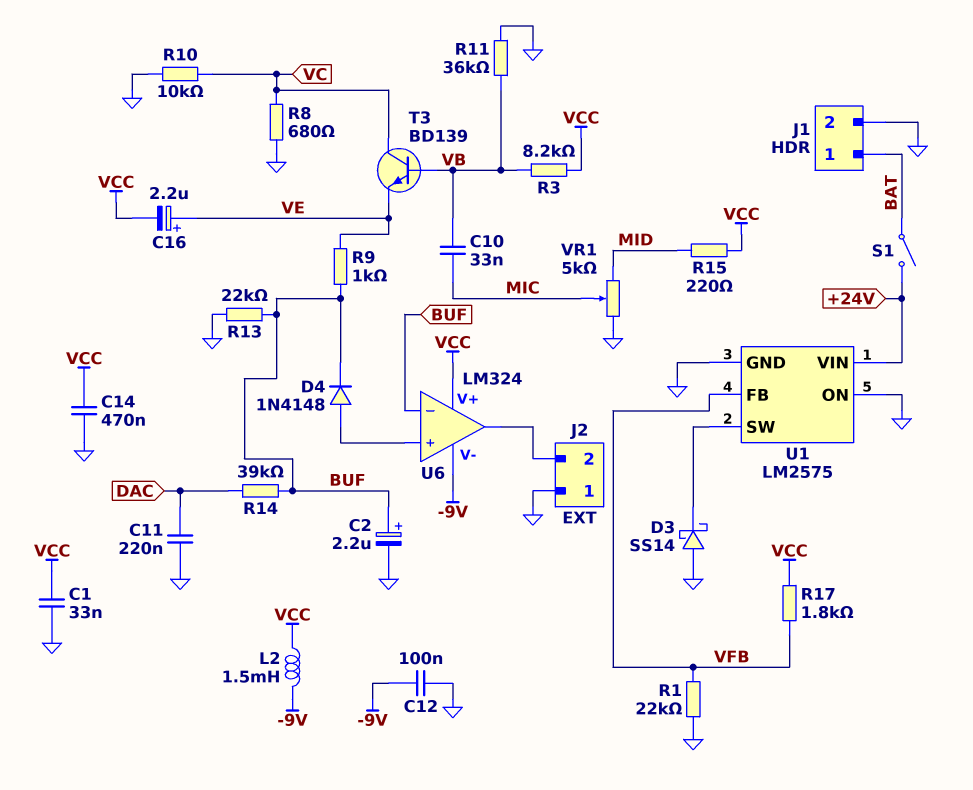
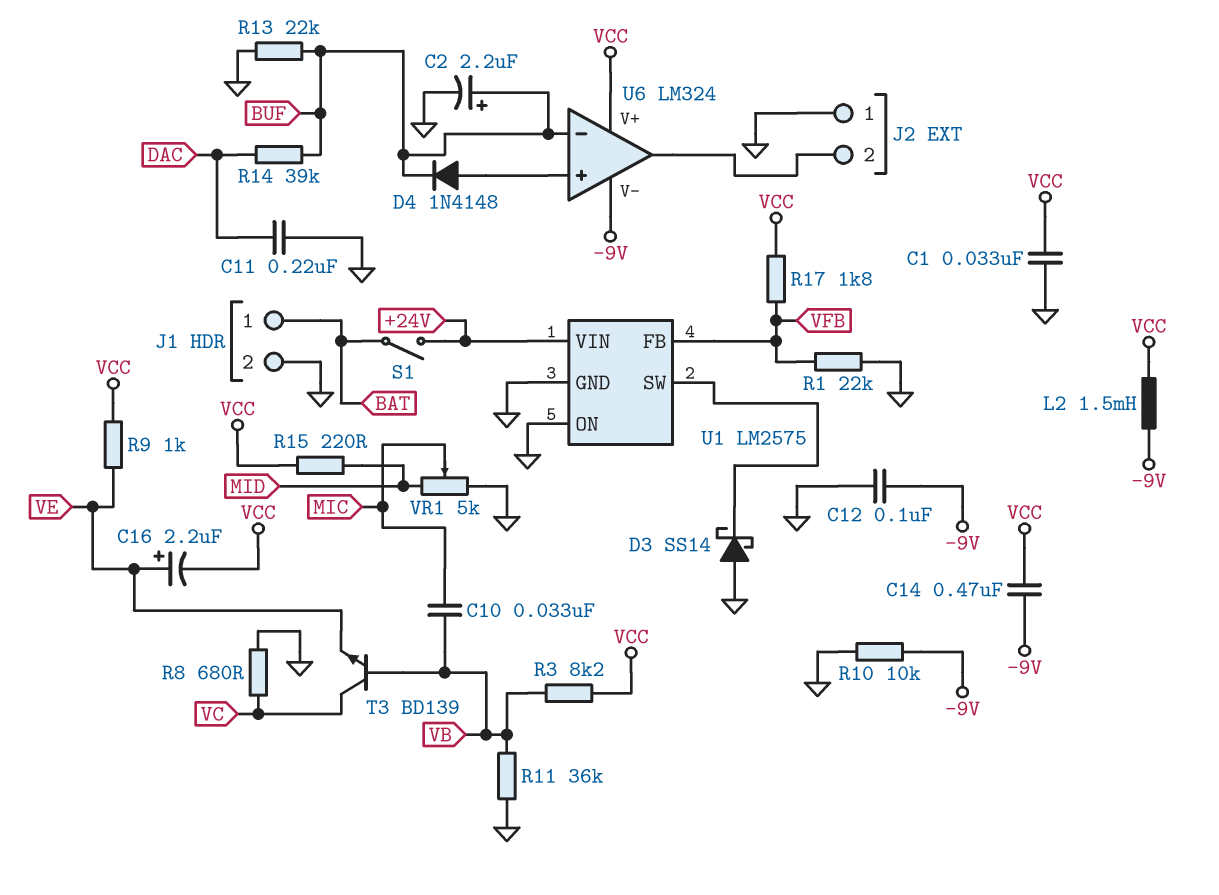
C14: 470nF (GND, VCC) -> 470nF (-9V, VCC)
R9: 1k (BUF, VE) -> 1k (VCC, VE)
R10: 10k (GND, VC) -> 10k (-9V, GND)

